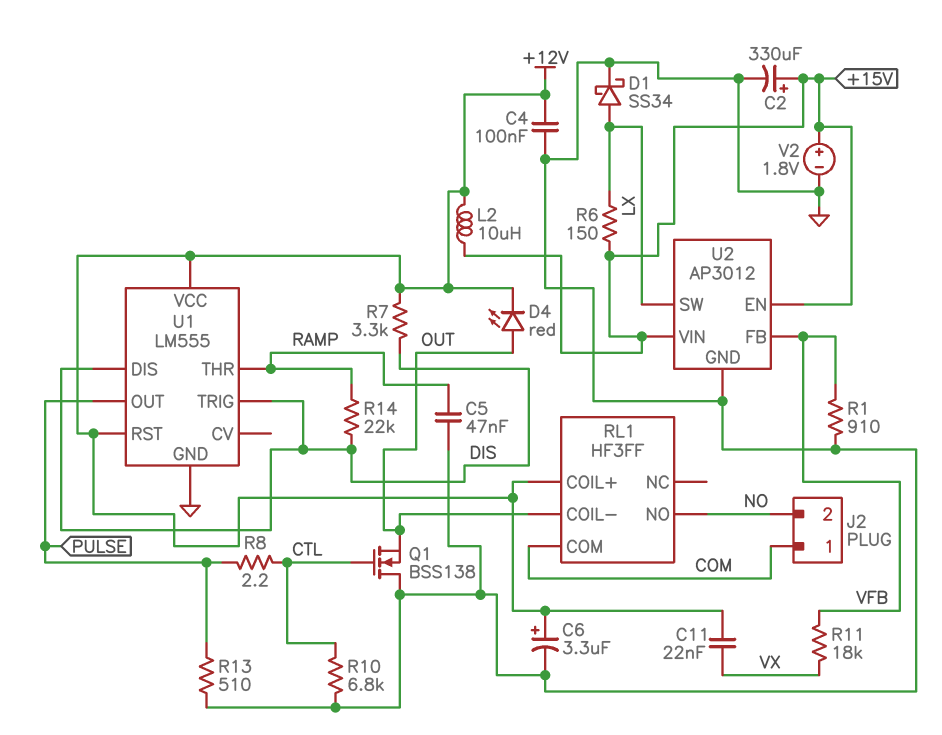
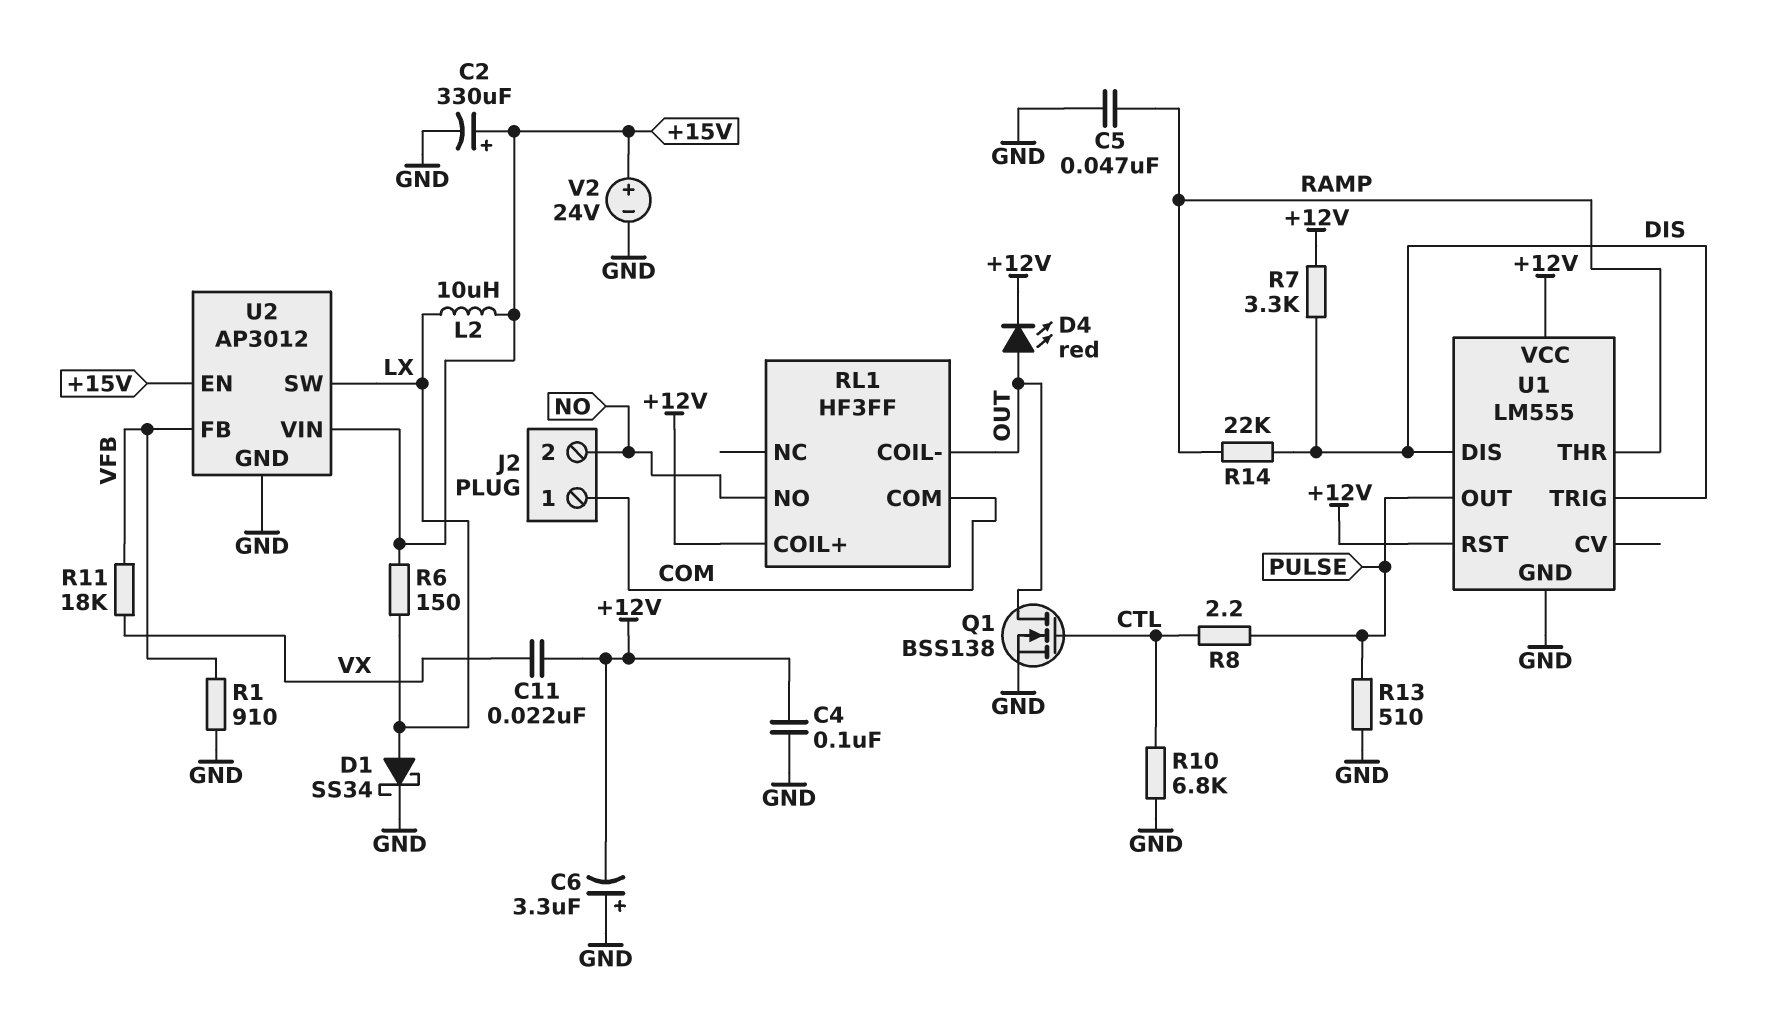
C6: 3.3uF (plus +12V, minus GND) -> 3.3uF (plus GND, minus +12V)
L2: 10uH (+12V, +15V) -> 10uH (+15V, LX)
Q1: NMOS BSS138 (G CTL, D GND, S OUT) -> NMOS BSS138 (G CTL, D OUT, S GND)
V2: 1.8V (plus +15V, minus GND) -> 24V (plus +15V, minus GND)

